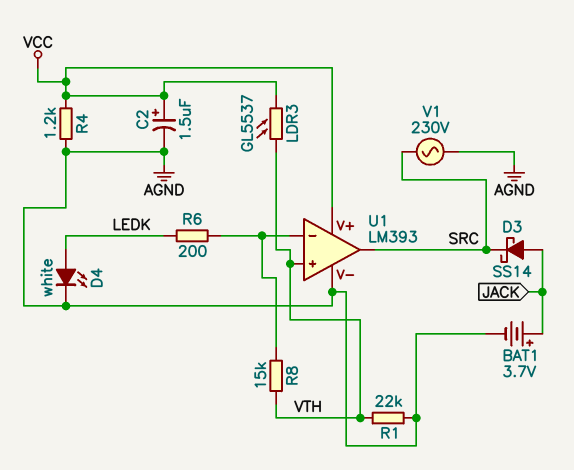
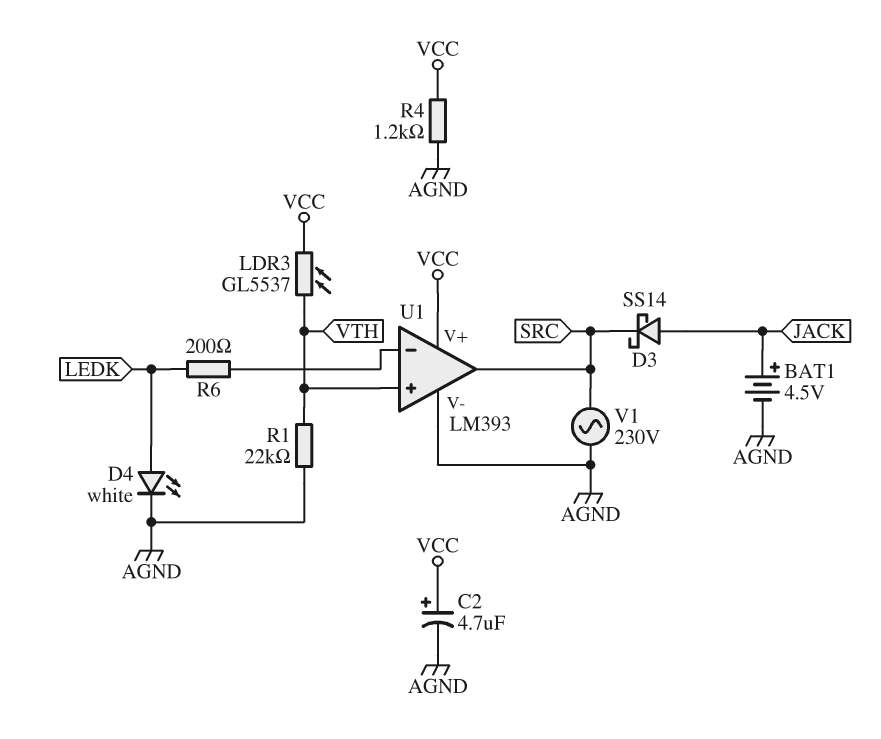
BAT1: 3.7V (plus JACK, minus AGND) -> 4.5V (plus JACK, minus AGND)
C2: 1.5uF (plus VCC, minus AGND) -> 4.7uF (plus VCC, minus AGND)
R8: 15k (U1/in-, VTH) -> none

